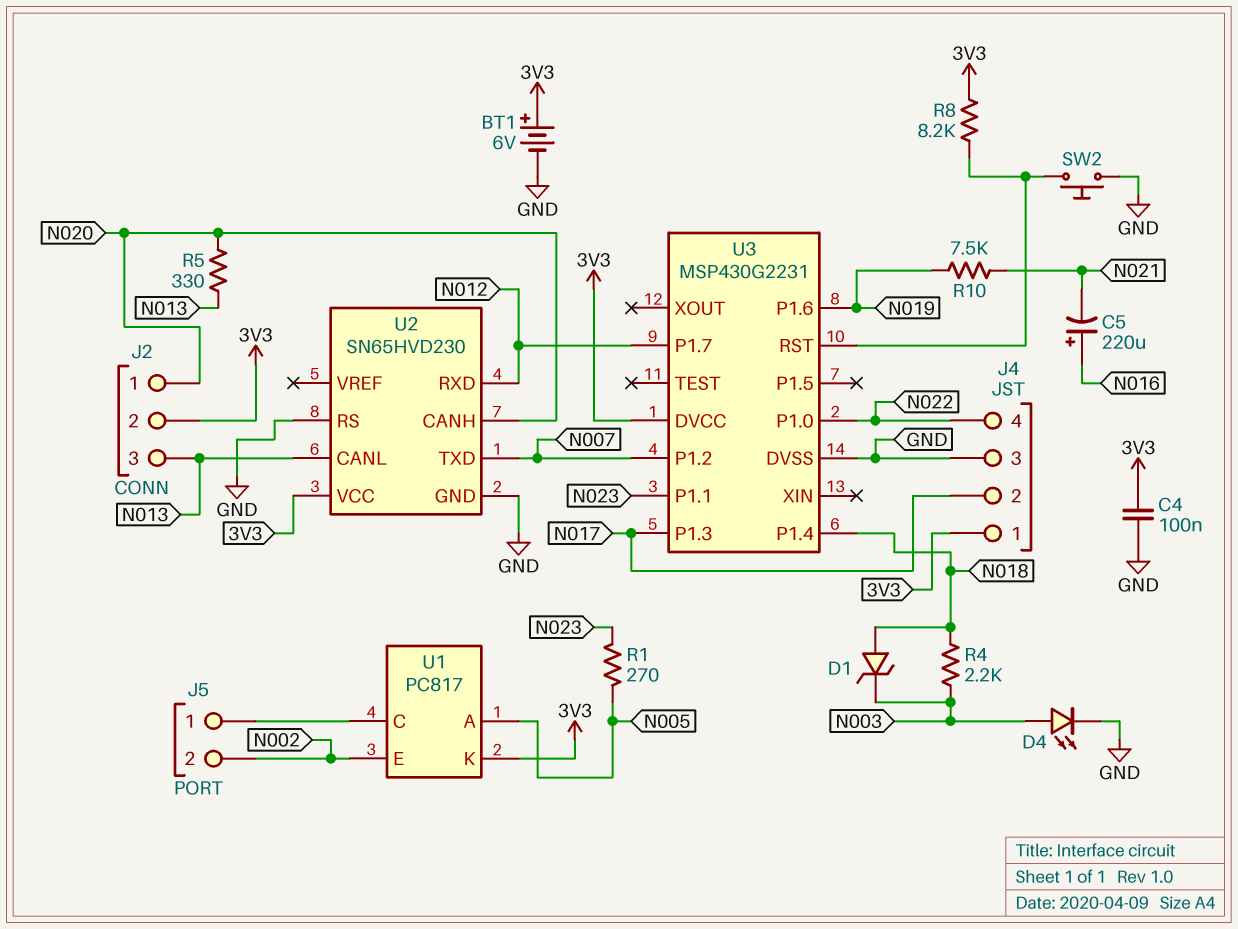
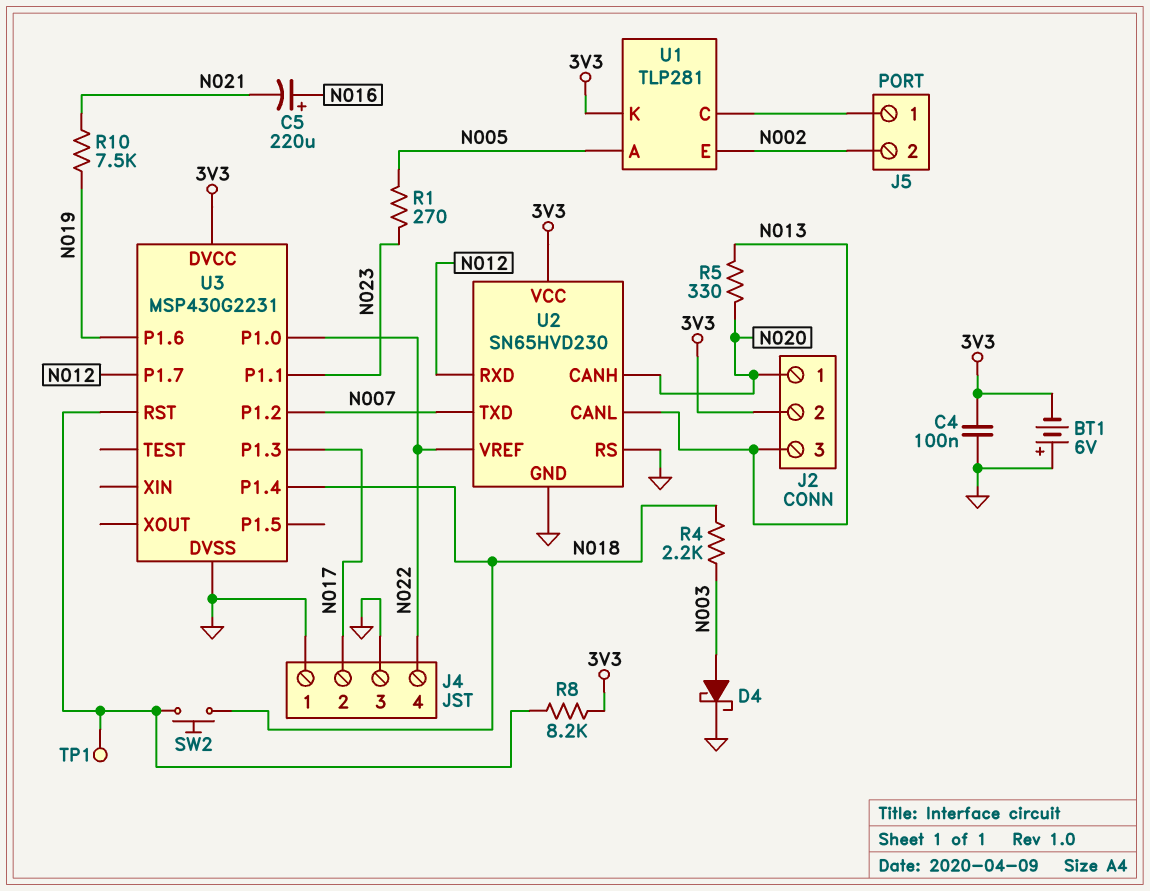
BT1: 6V (plus 3V3, minus GND) -> 6V (plus GND, minus 3V3)
D1: zener (A N018, K N003) -> none
D4: LED (A N003, K GND) -> schottky (A N003, K GND)
J4 pin 1: 3V3 -> GND
SW2: button (GND, U3/RST) -> button (N018, U3/RST)
TP1: none -> test point (U3/RST)
U1: PC817 -> TLP281
U2 pin VREF: none -> N022

